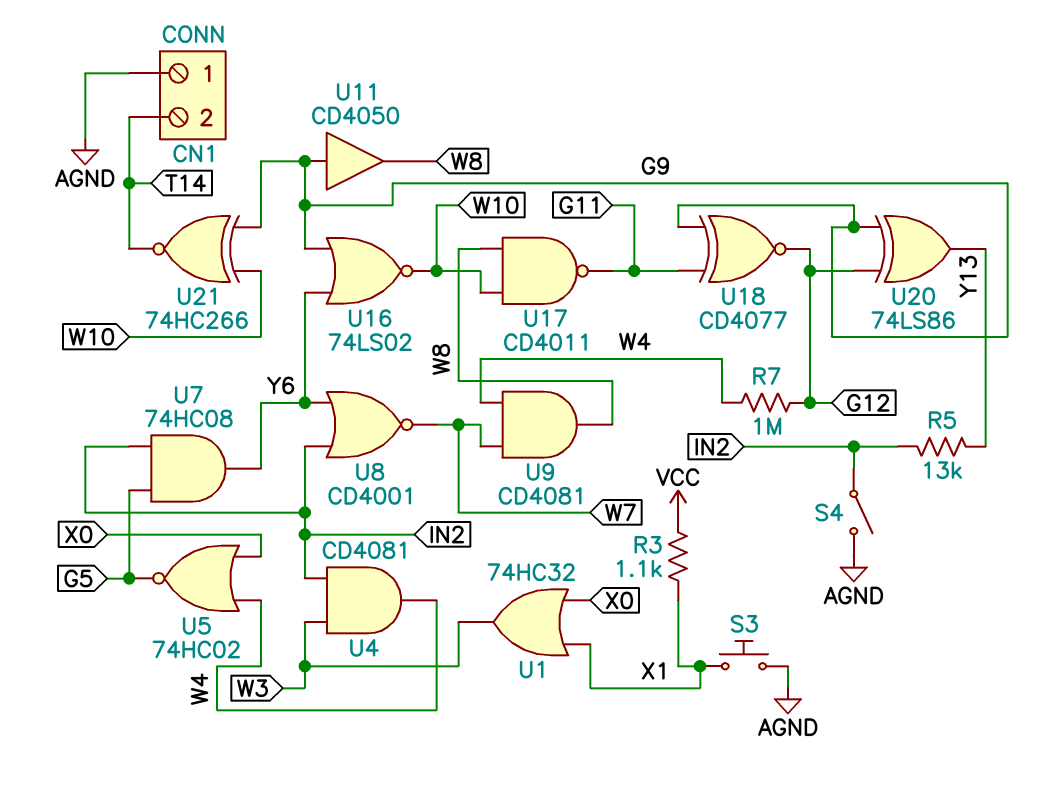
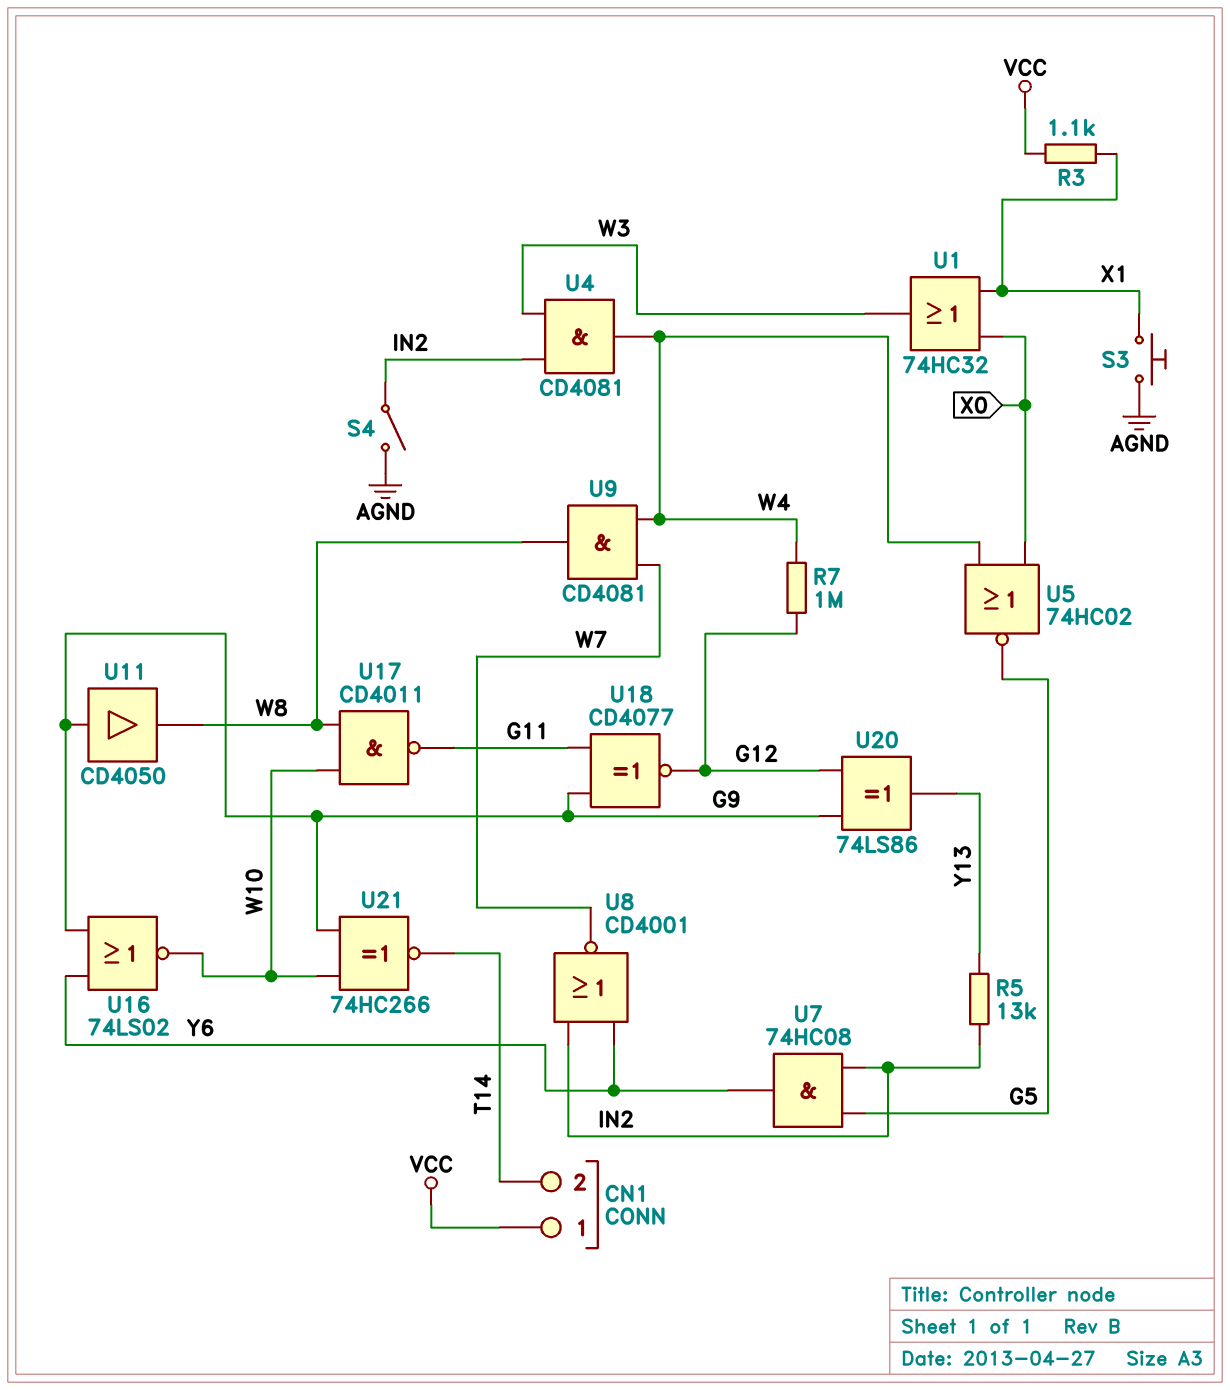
CN1 pin 1: AGND -> VCC

